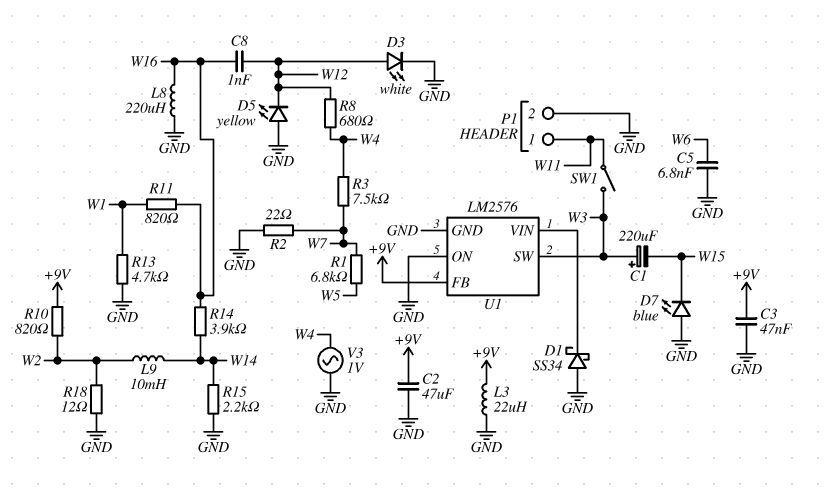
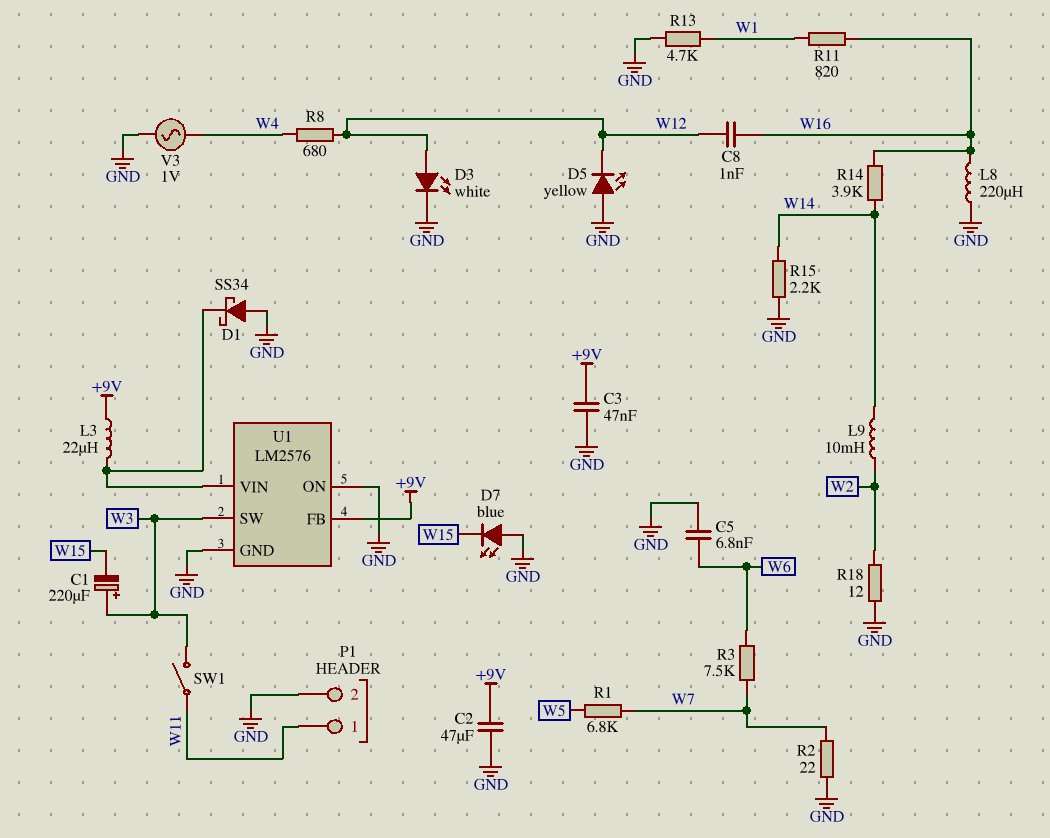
L3: 22uH (+9V, GND) -> 22uH (+9V, U1/VIN)
R3: 7.5k (W4, W7) -> 7.5k (W6, W7)
R10: 820 (+9V, W2) -> none

